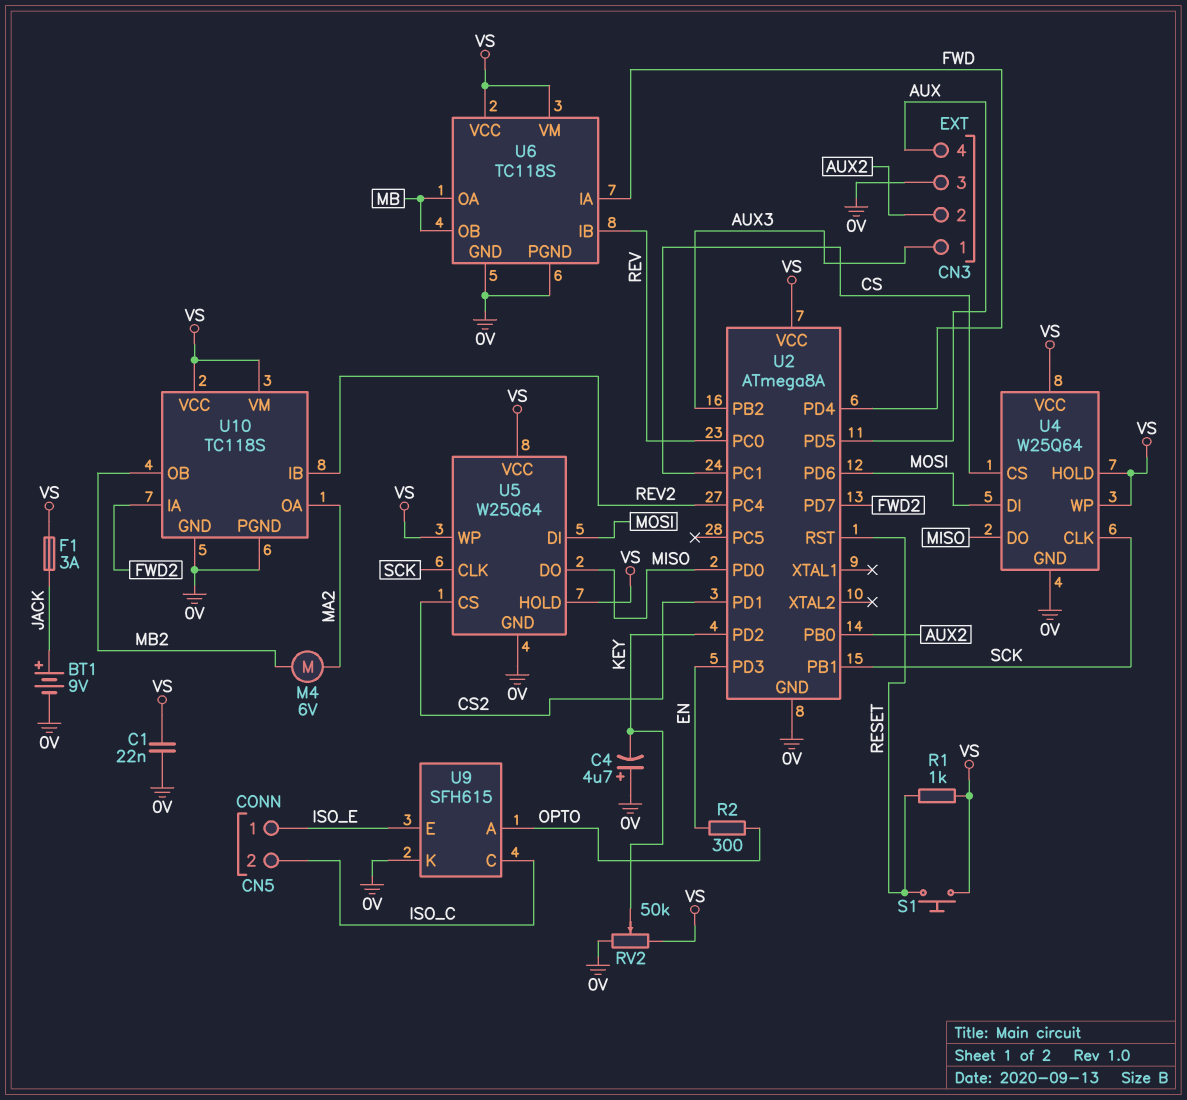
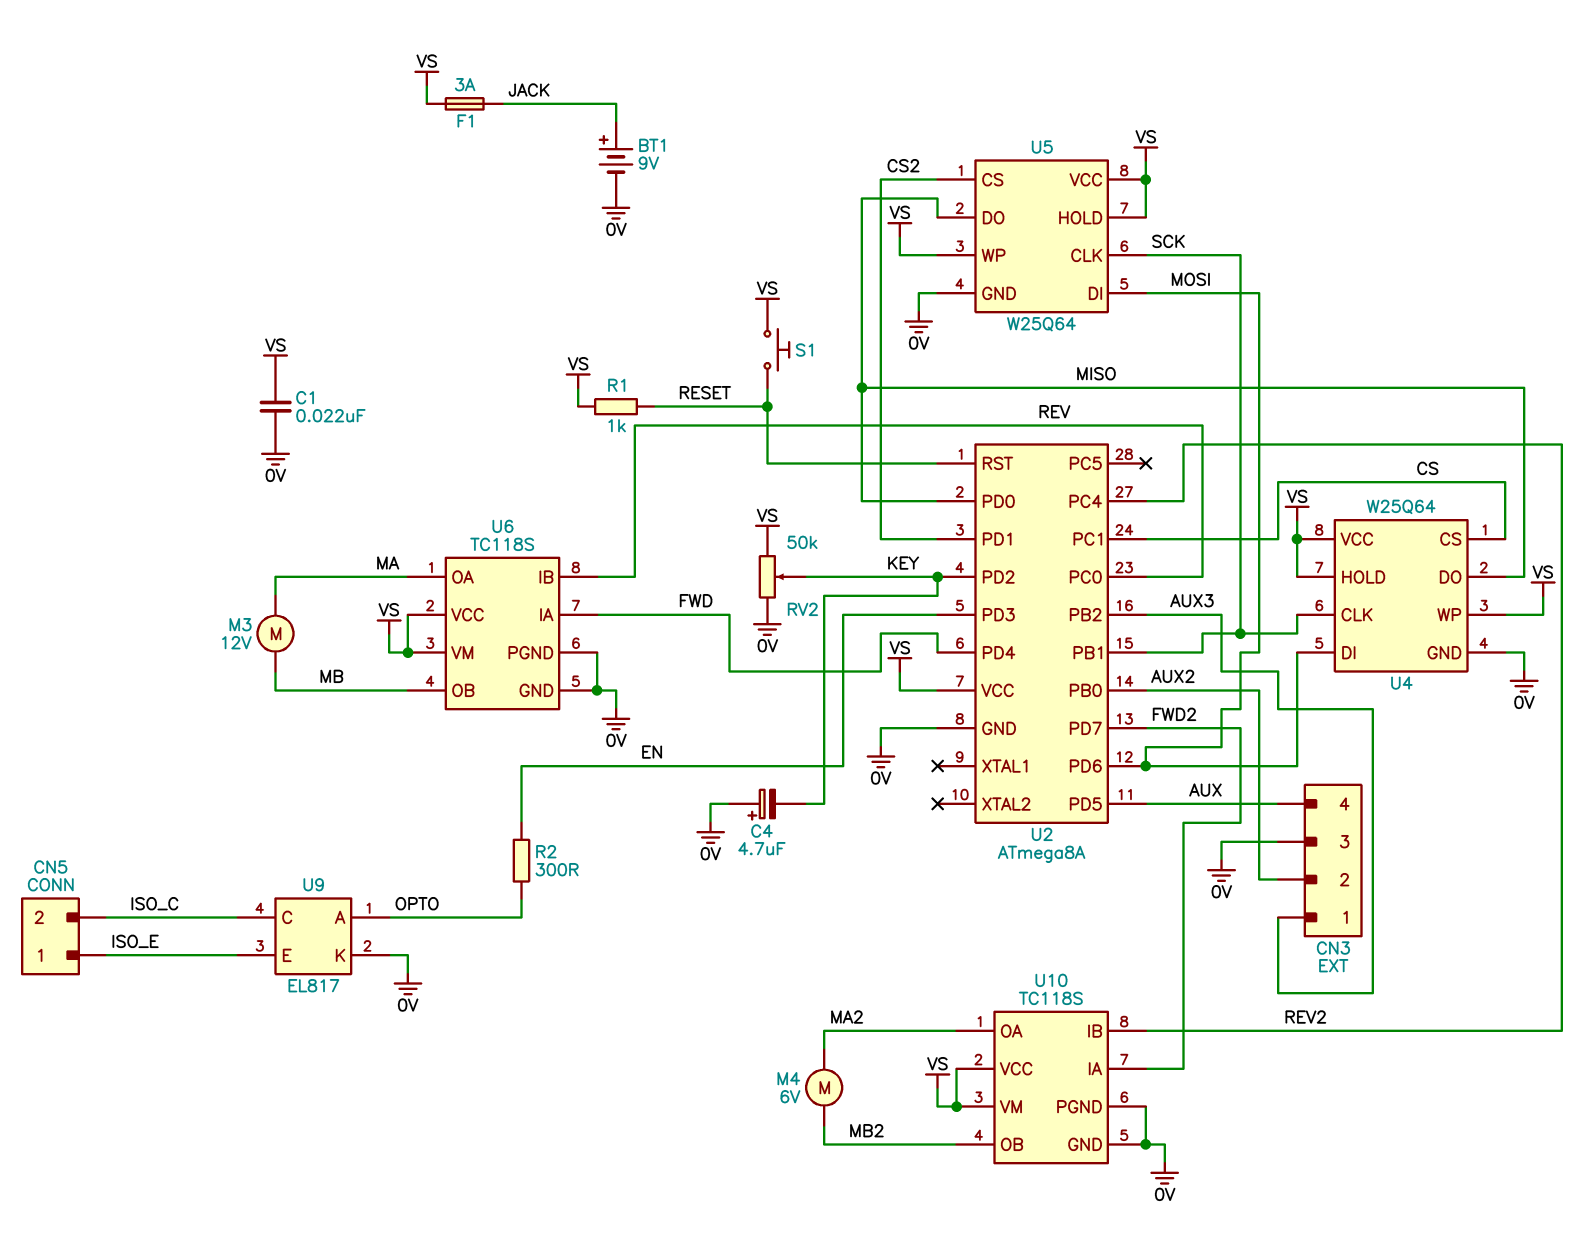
M3: none -> motor 12V (MA, MB)
U6 pin OA: MB -> MA
U9: SFH615 -> EL817

